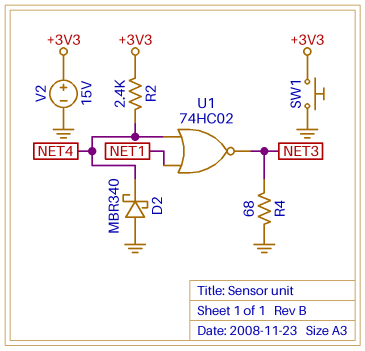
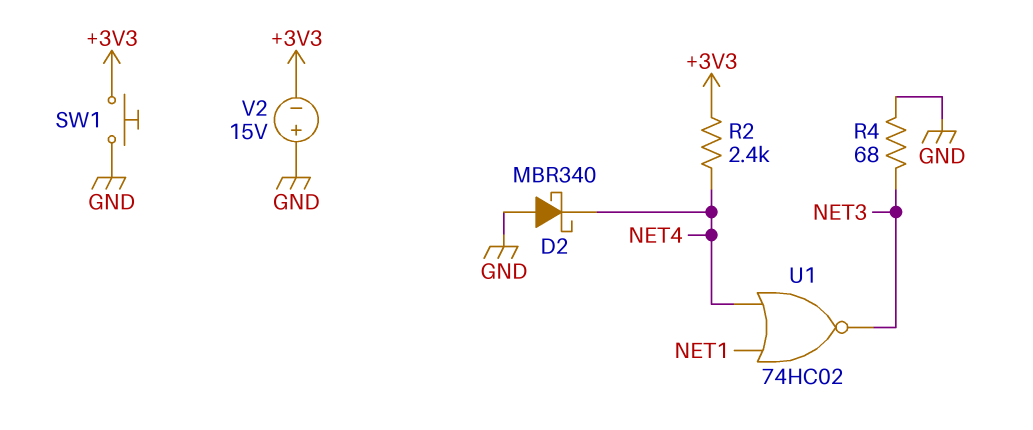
V2: 15V (plus +3V3, minus GND) -> 15V (plus GND, minus +3V3)

